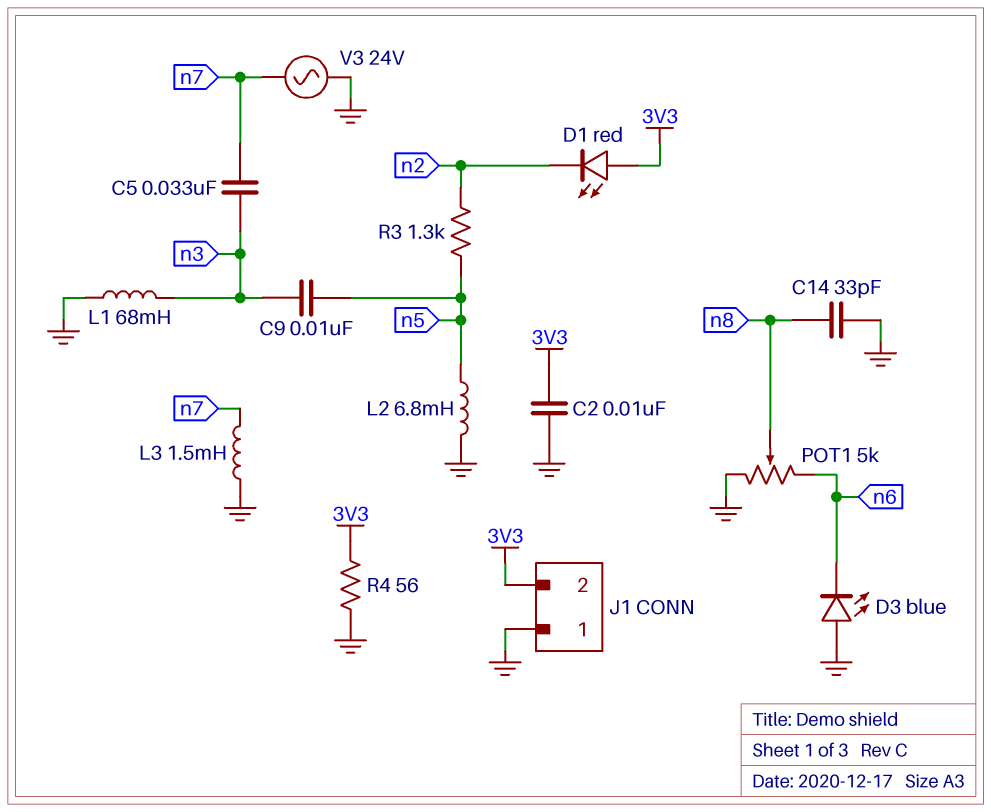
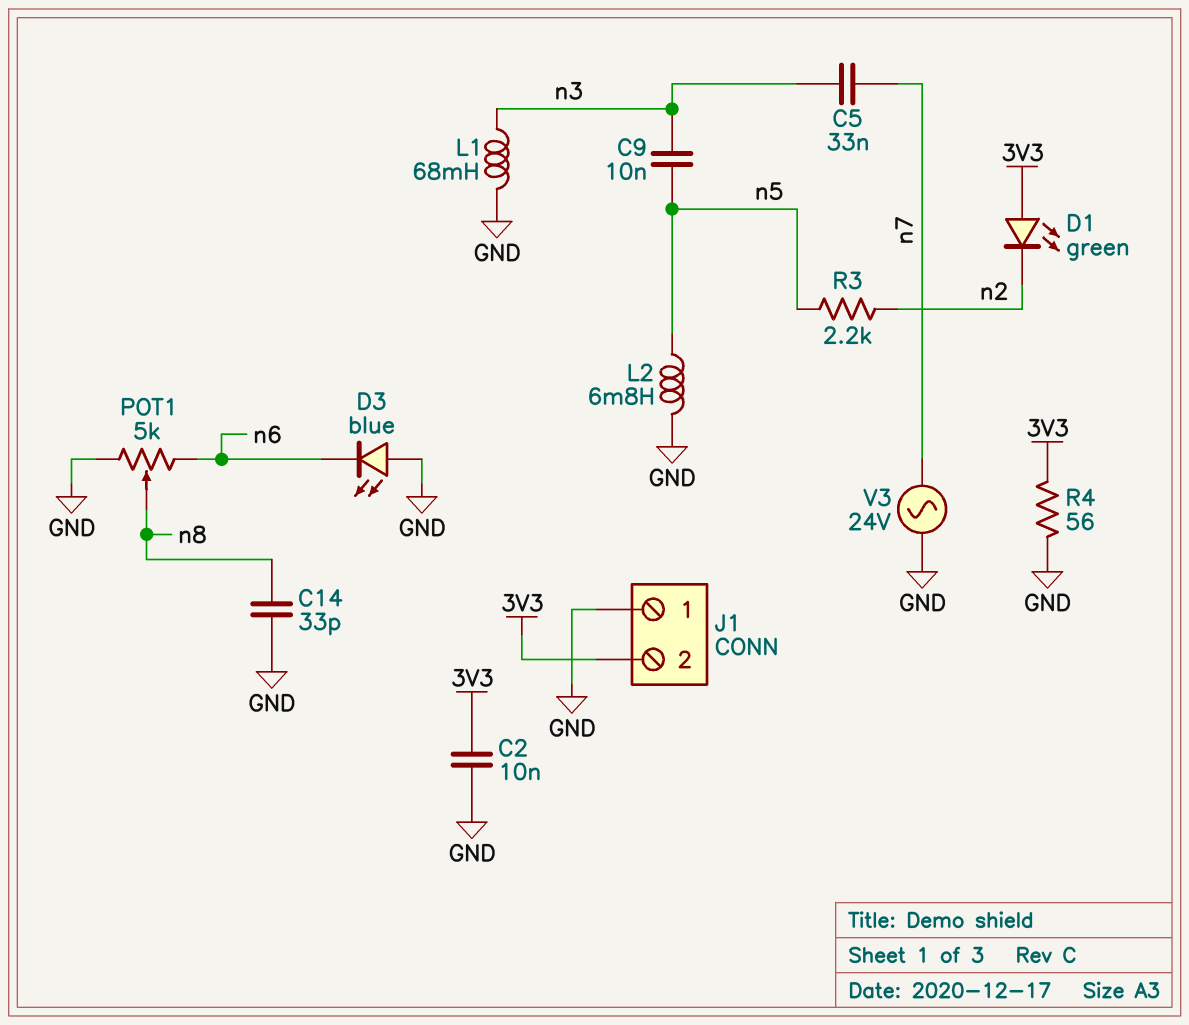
D1: LED red (A 3V3, K n2) -> LED green (A 3V3, K n2)
L3: 1.5mH (GND, n7) -> none
R3: 1.3k (n2, n5) -> 2.2k (n2, n5)

